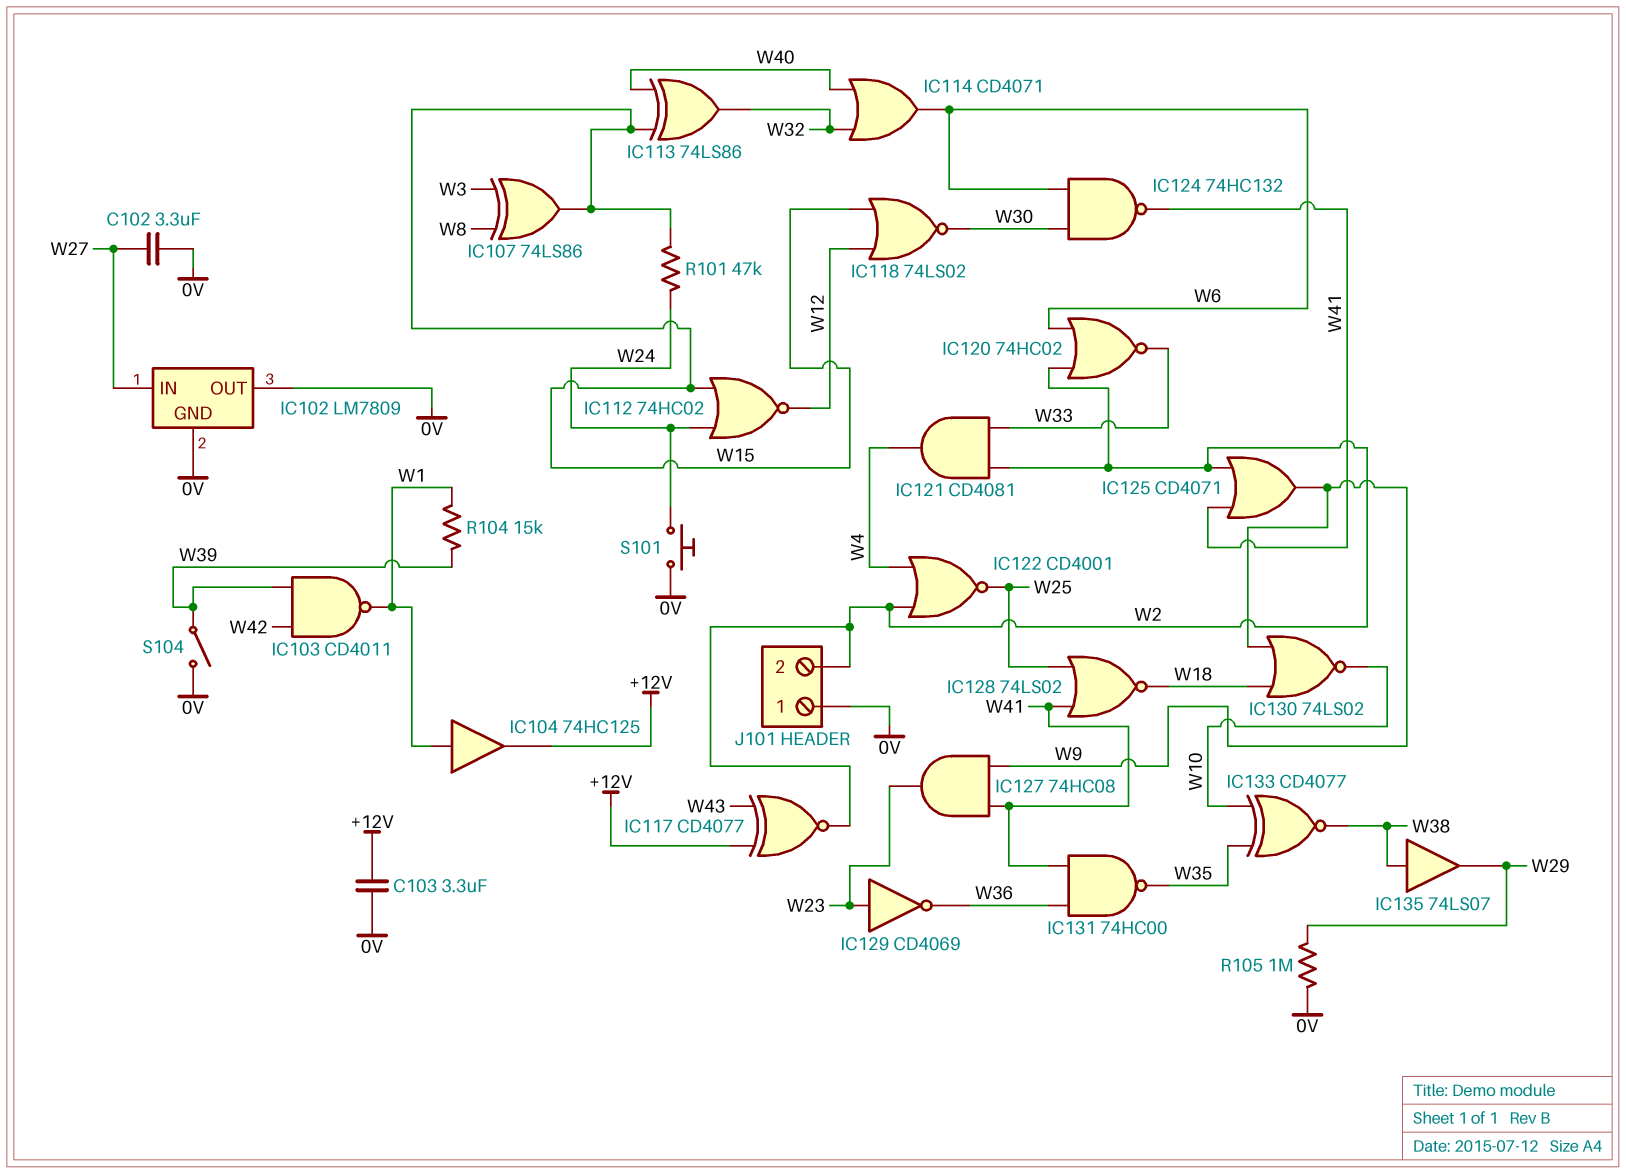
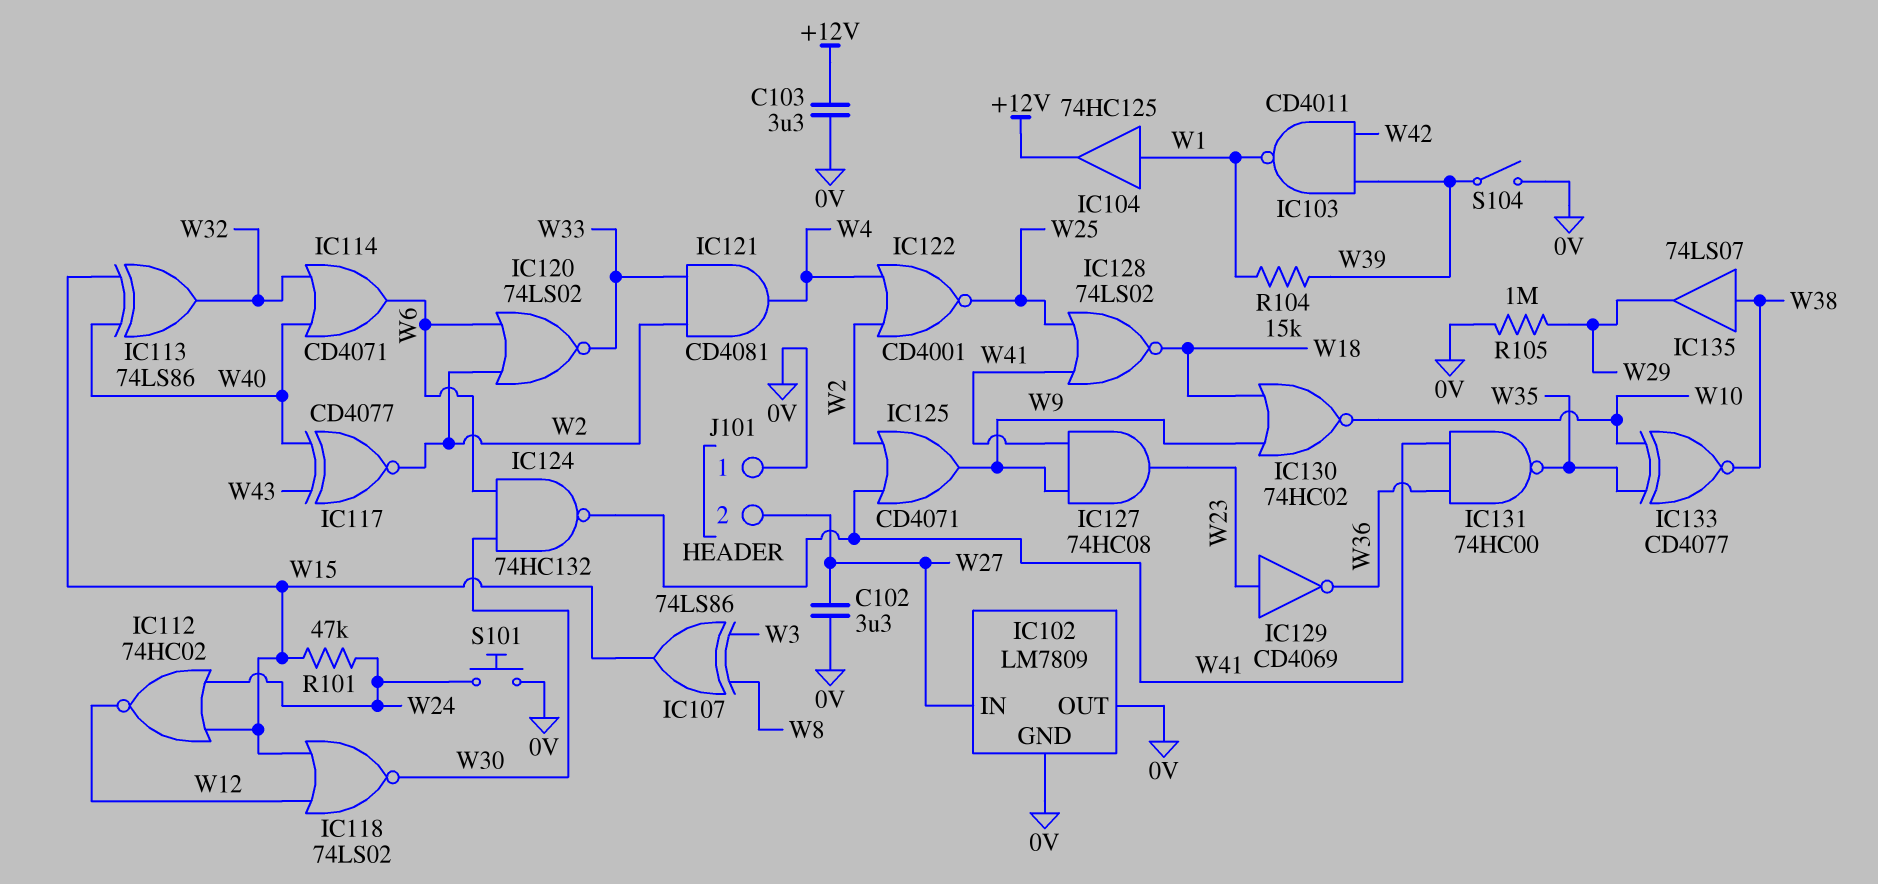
IC117: XNOR CD4077 (in +12V, in W43, out W2) -> XNOR CD4077 (in W40, in W43, out W2)
IC120: NOR 74HC02 (in W2, in W6, out W33) -> NOR 74LS02 (in W2, in W6, out W33)
IC130: NOR 74LS02 (in W9, in W18, out W10) -> NOR 74HC02 (in W9, in W18, out W10)
J101 pin 2: W2 -> W27

